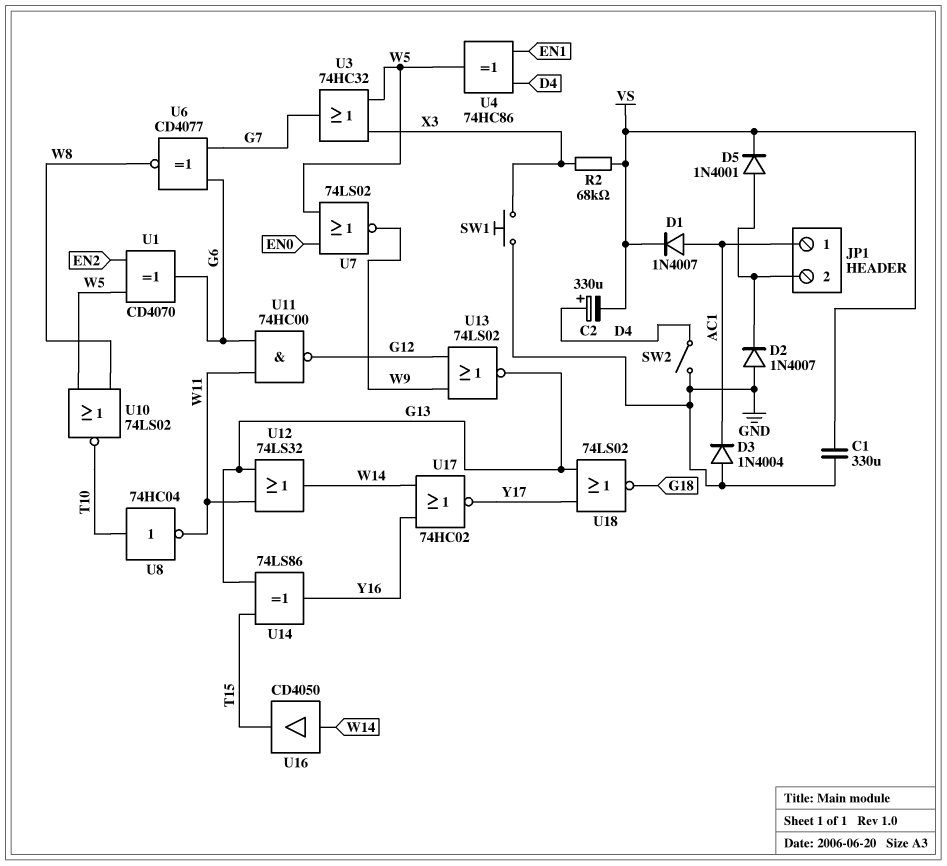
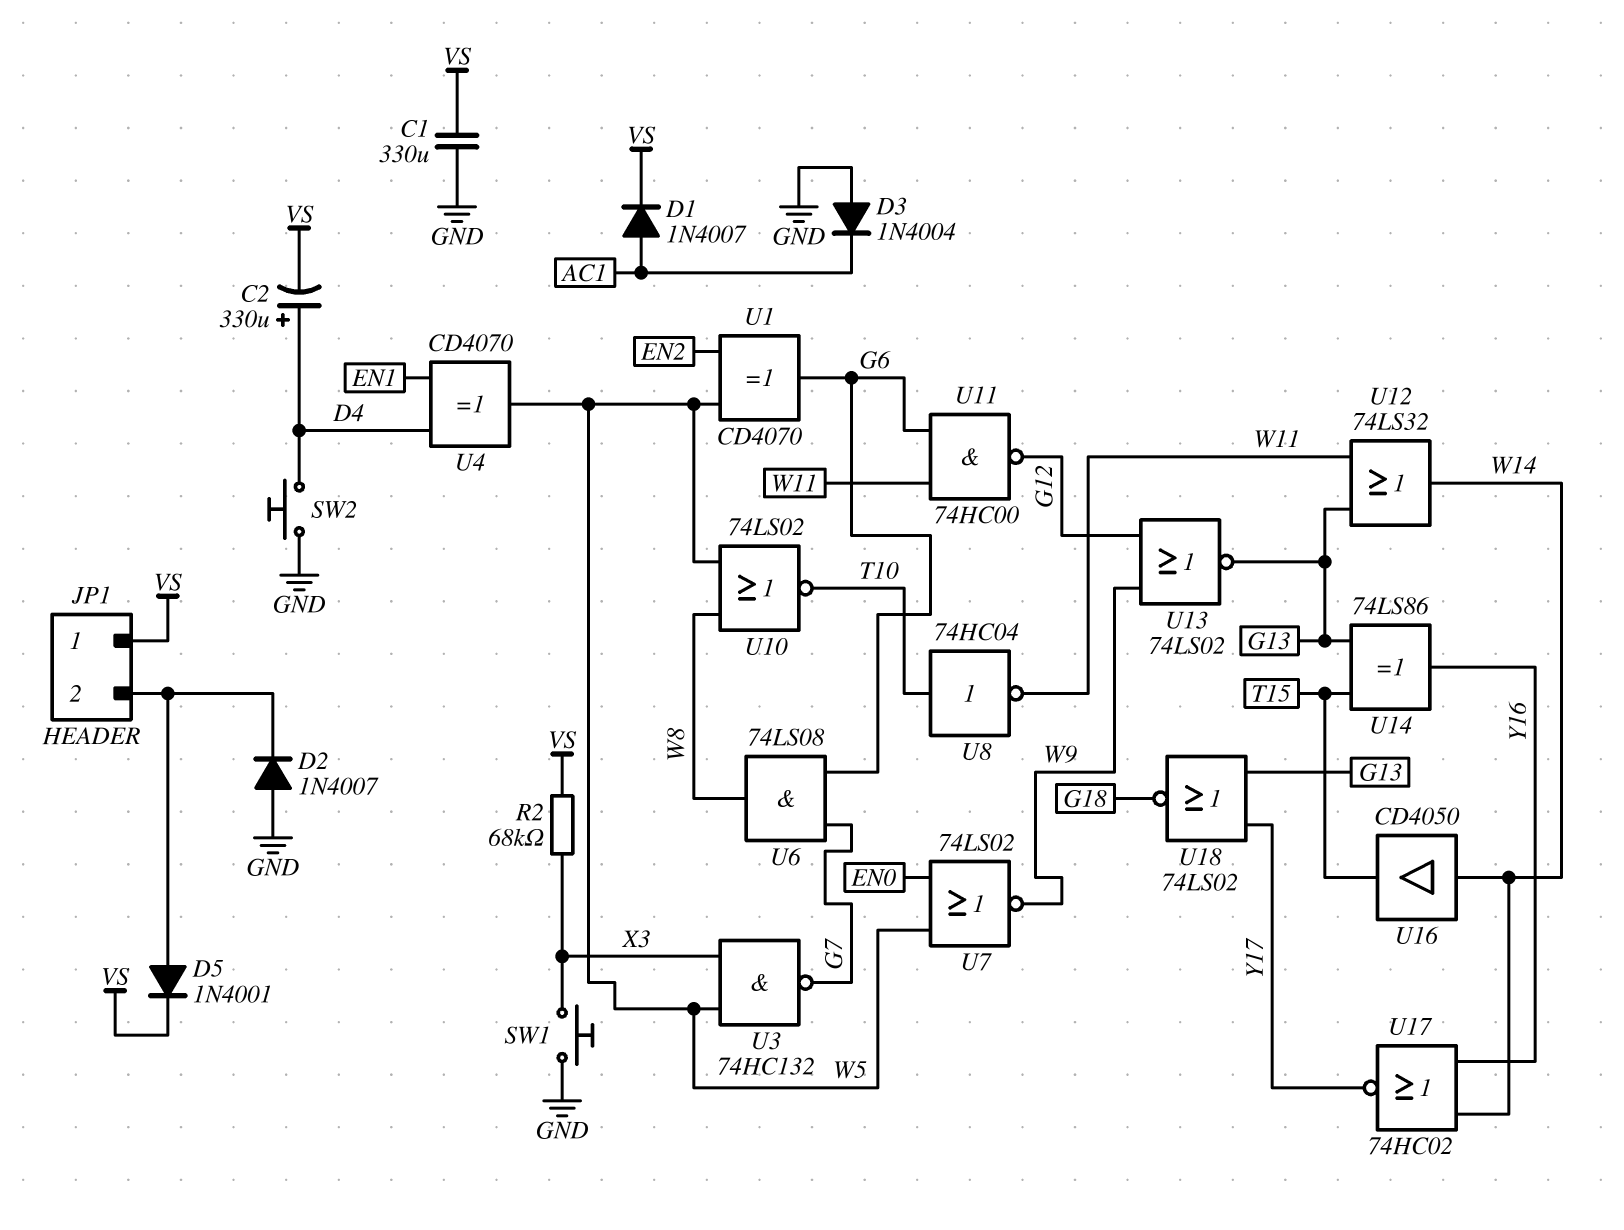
JP1 pin 1: AC1 -> VS
SW2: switch (D4, GND) -> button (D4, GND)
U3: OR 74HC32 (in W5, in X3, out G7) -> NAND 74HC132 (in W5, in X3, out G7)
U4: XOR 74HC86 (in D4, in EN1, out W5) -> XOR CD4070 (in D4, in EN1, out W5)
U6: XNOR CD4077 (in G6, in G7, out W8) -> AND 74LS08 (in G6, in G7, out W8)

